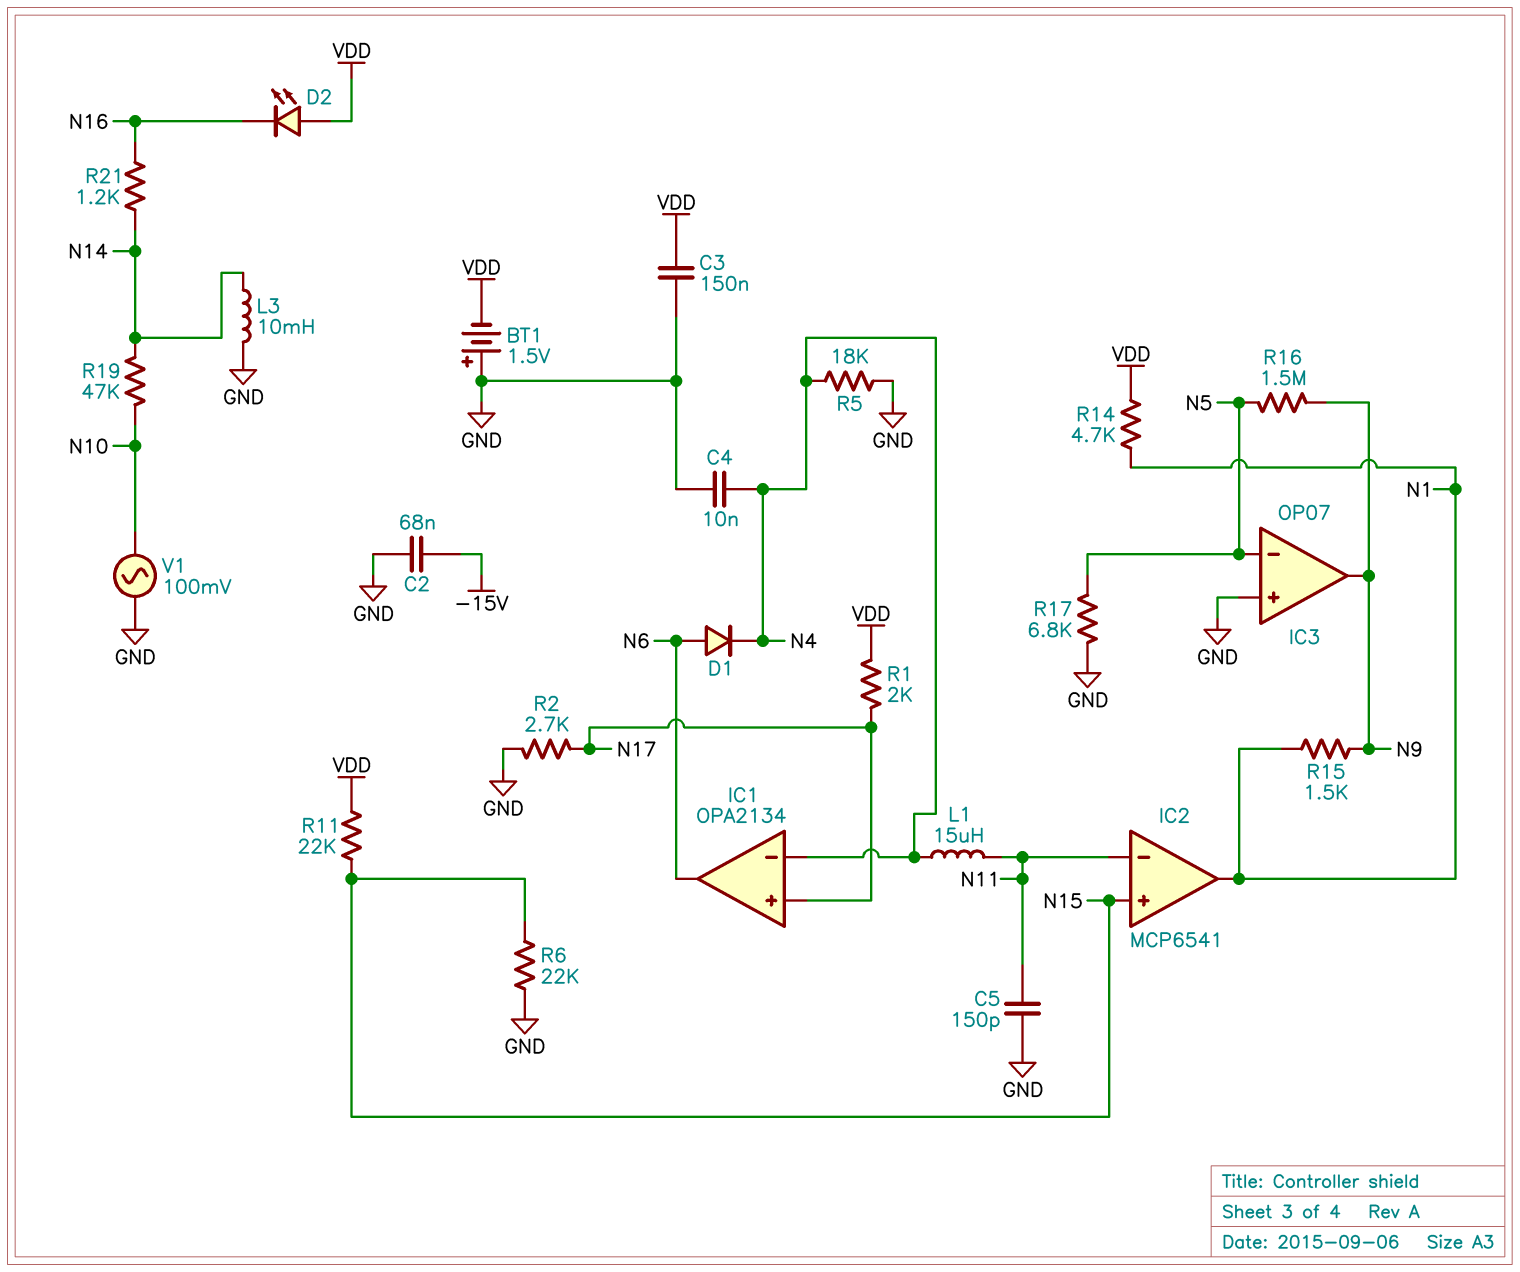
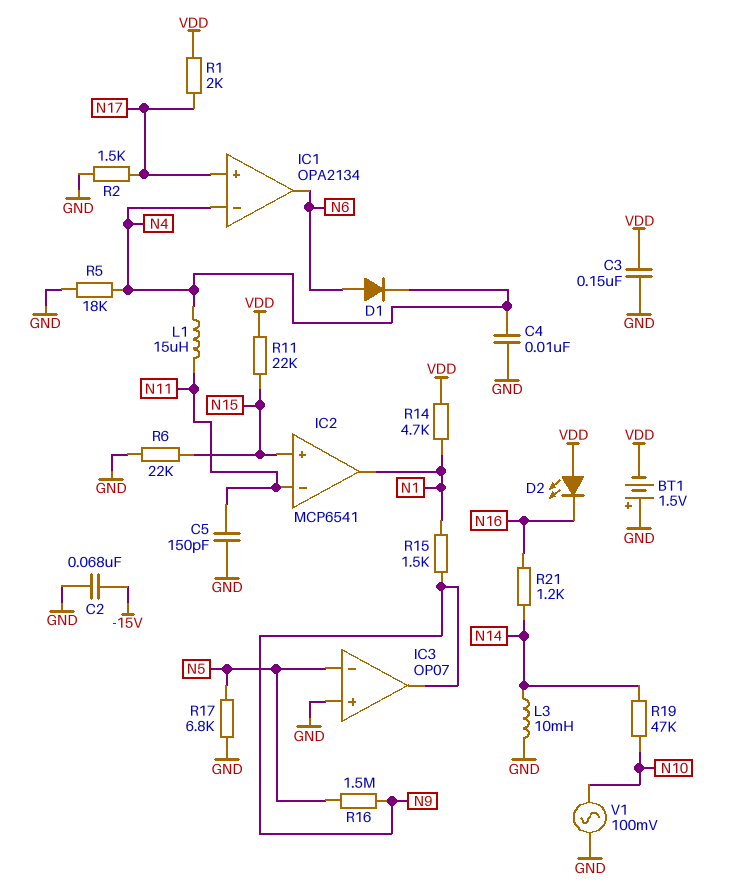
R2: 2.7k (GND, N17) -> 1.5k (GND, N17)

